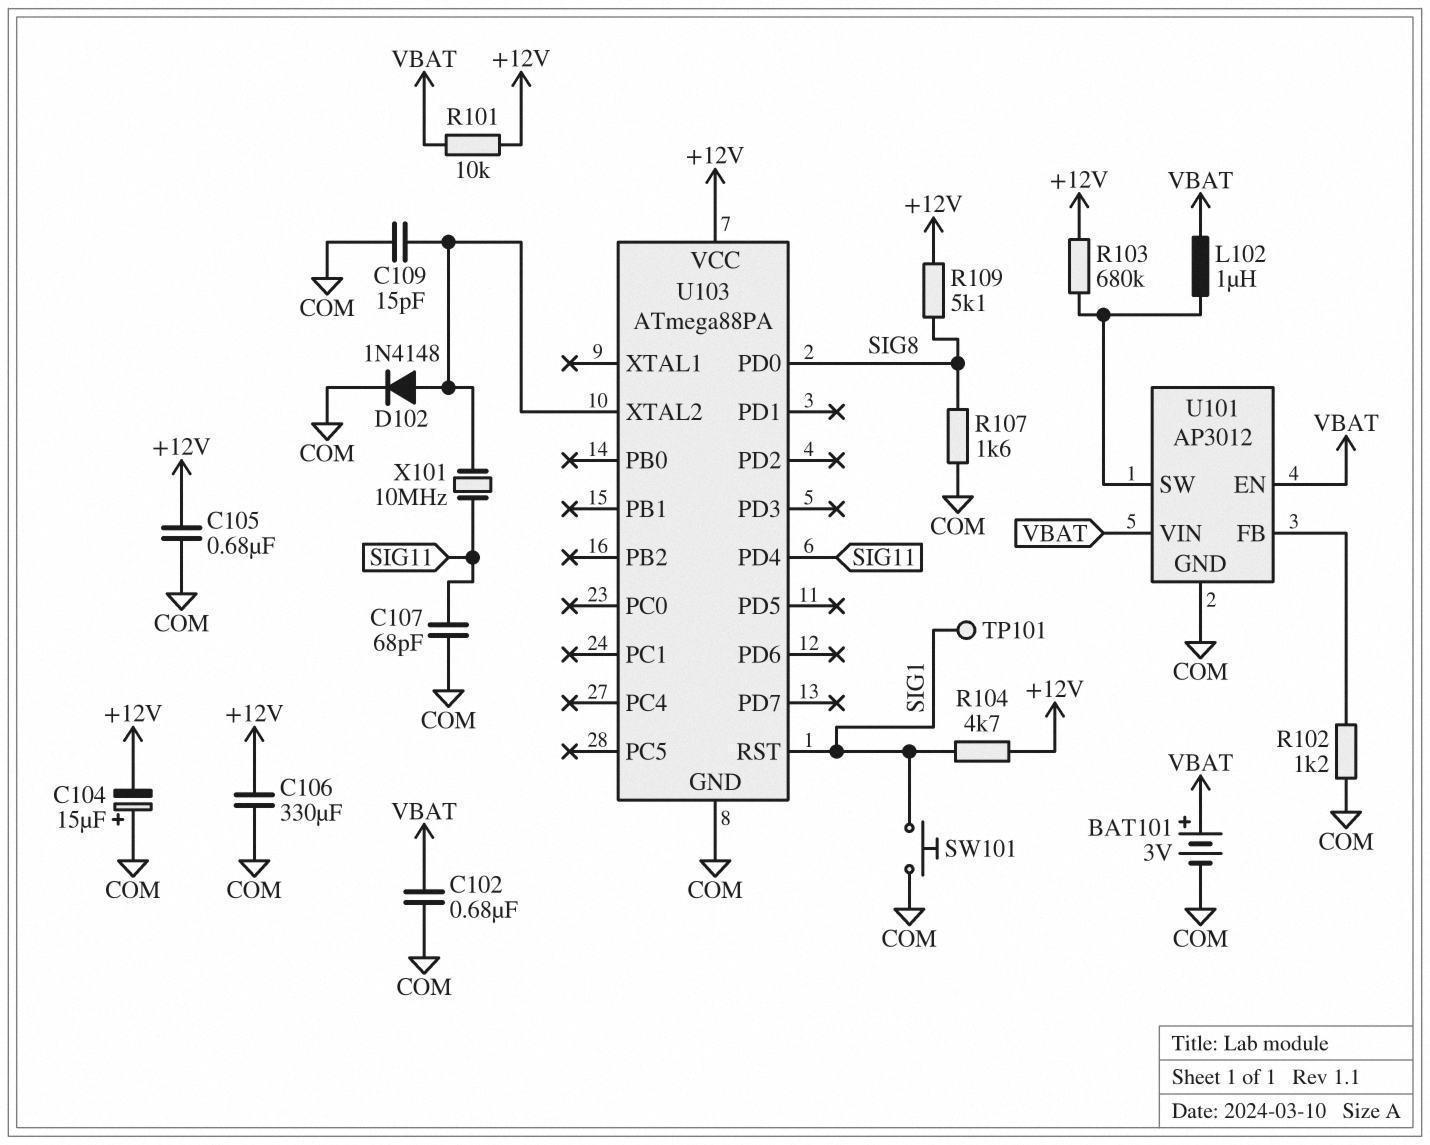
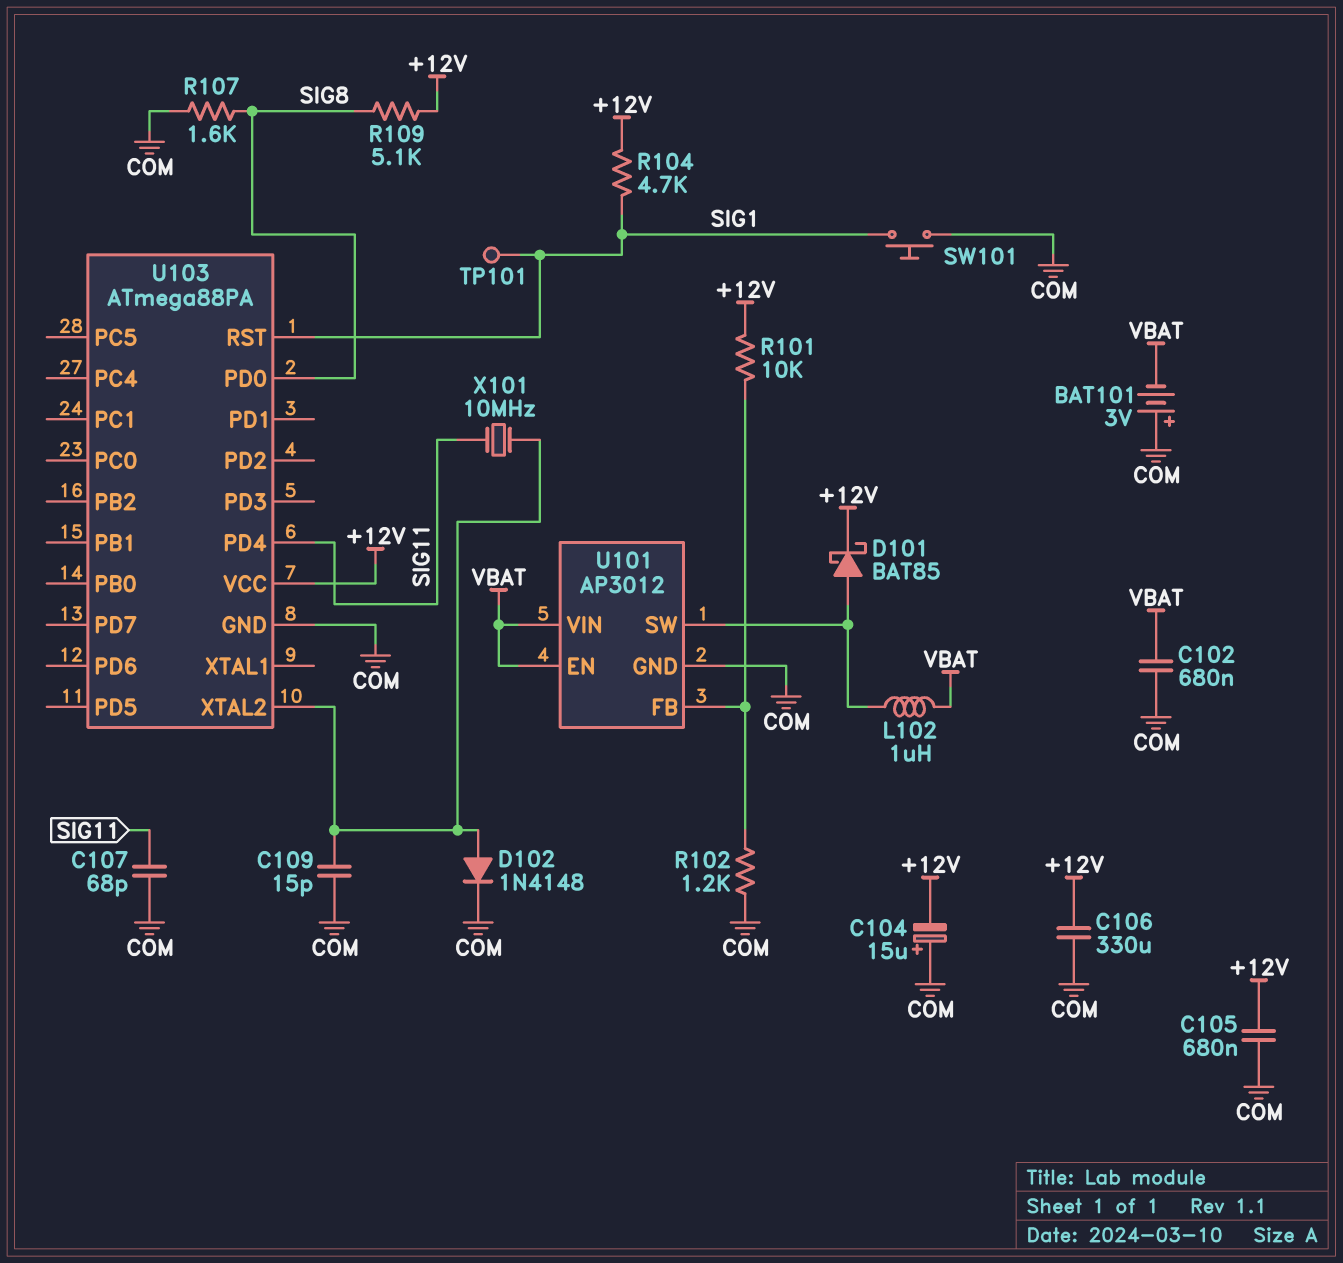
BAT101: 3V (plus VBAT, minus COM) -> 3V (plus COM, minus VBAT)
D101: none -> schottky BAT85 (A U101/SW, K +12V)
R101: 10k (+12V, VBAT) -> 10k (+12V, U101/FB)
R103: 680k (+12V, U101/SW) -> none

